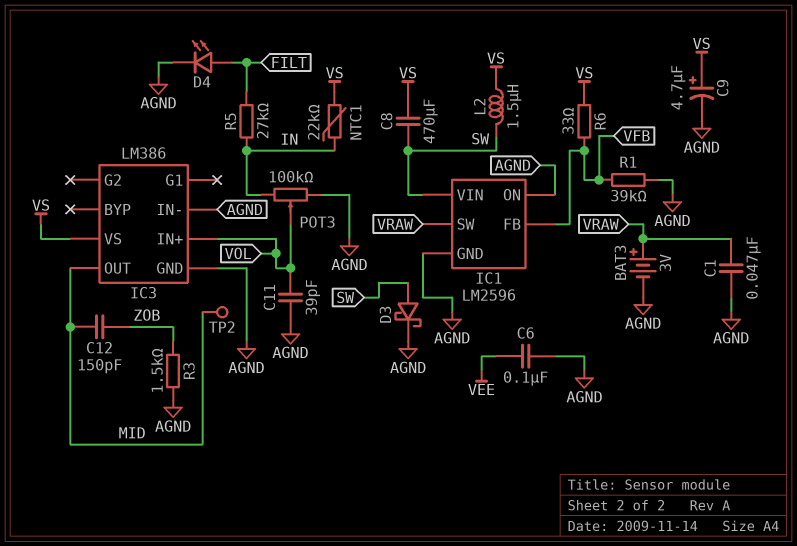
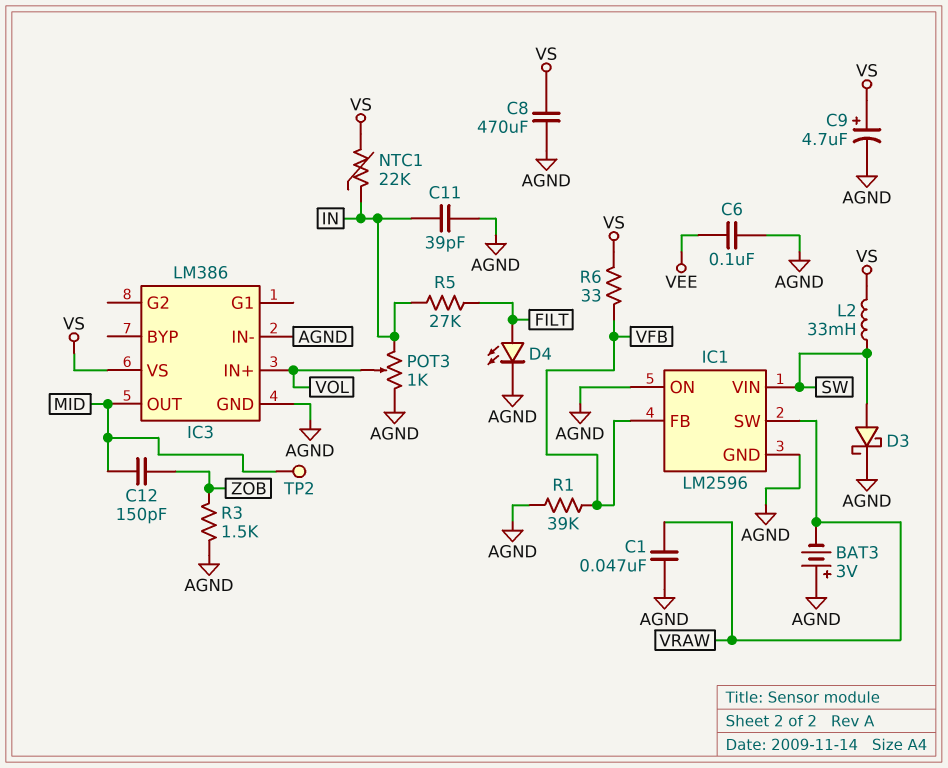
BAT3: 3V (plus VRAW, minus AGND) -> 3V (plus AGND, minus VRAW)
C8: 470uF (SW, VS) -> 470uF (AGND, VS)
C11: 39pF (AGND, VOL) -> 39pF (AGND, IN)
L2: 1.5uH (SW, VS) -> 33mH (SW, VS)
POT3: 100k (AGND, IN, wiper VOL) -> 1k (AGND, IN, wiper VOL)

